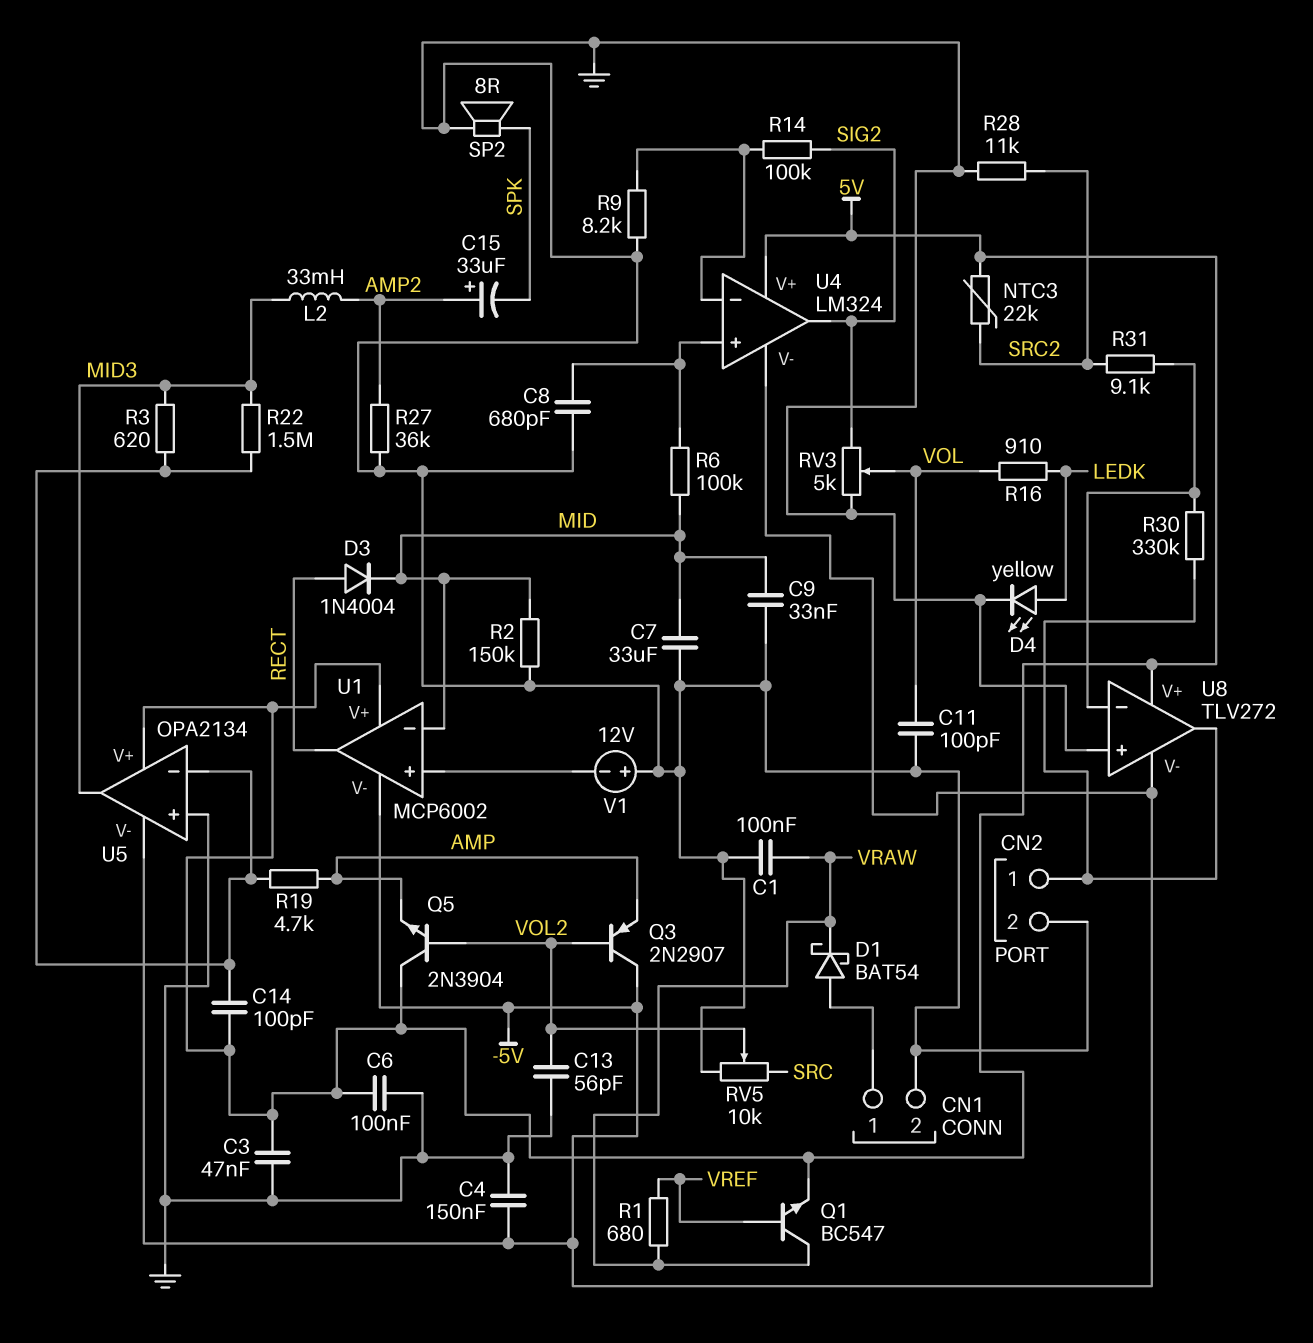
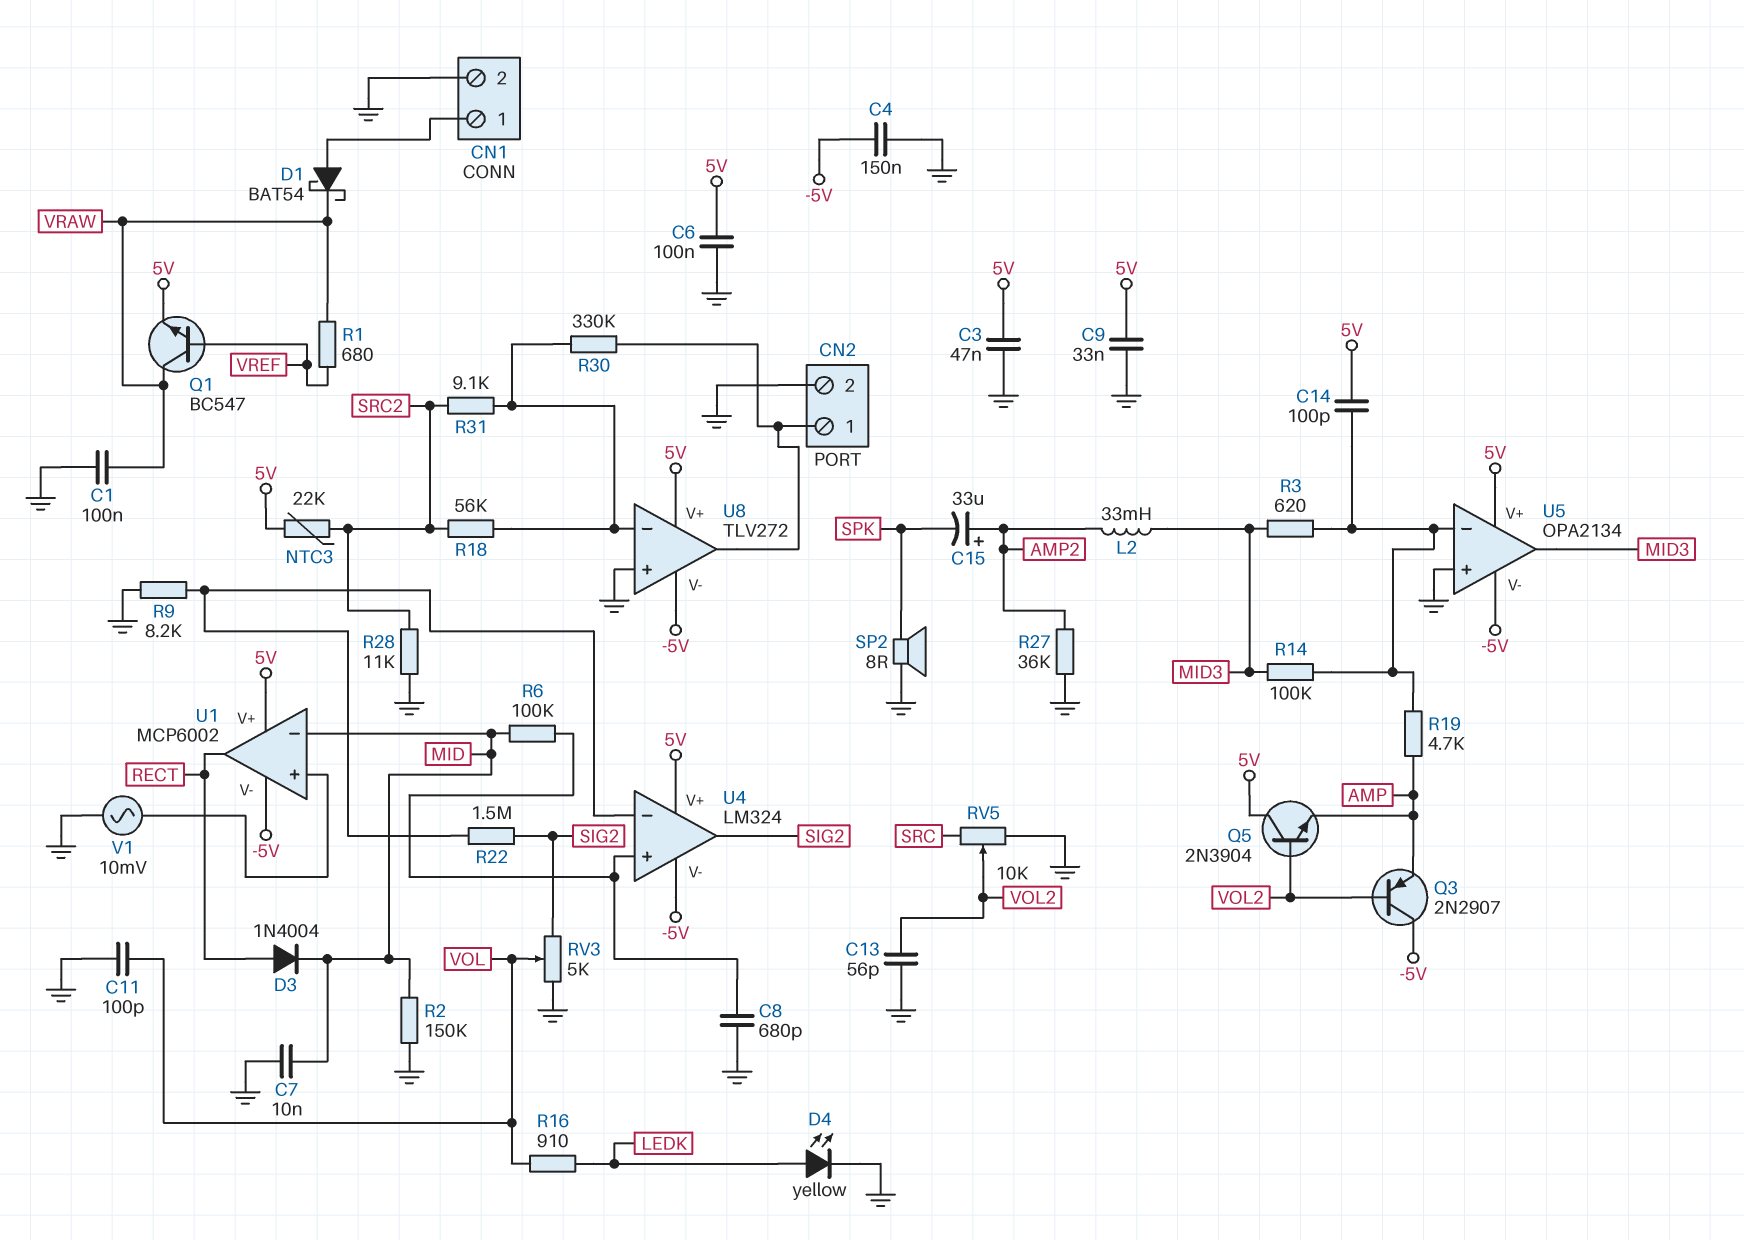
C7: 33uF (GND, MID) -> 10nF (GND, MID)
C9: 33nF (GND, MID) -> 33nF (5V, GND)
R14: 100k (SIG2, U4/in-) -> 100k (MID3, U5/in-)
R18: none -> 56k (SRC2, U8/in-)
R22: 1.5M (MID3, U5/in-) -> 1.5M (SIG2, U4/in-)
V1: 12V (plus GND, minus U1/in+) -> AC 10mV (GND, U1/in+)

